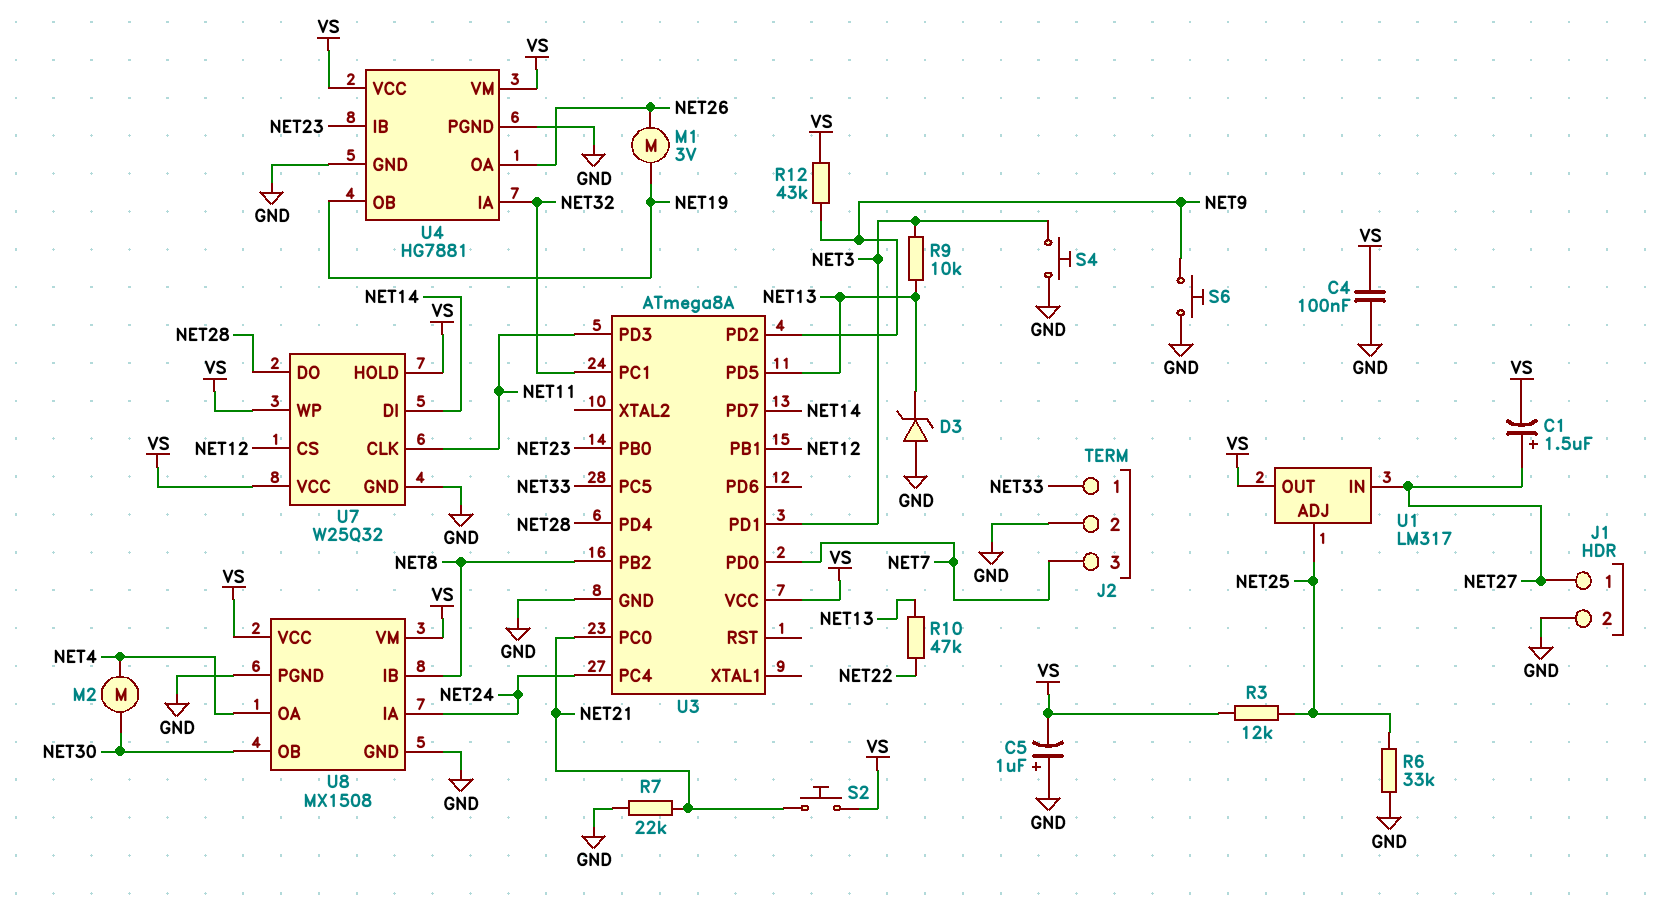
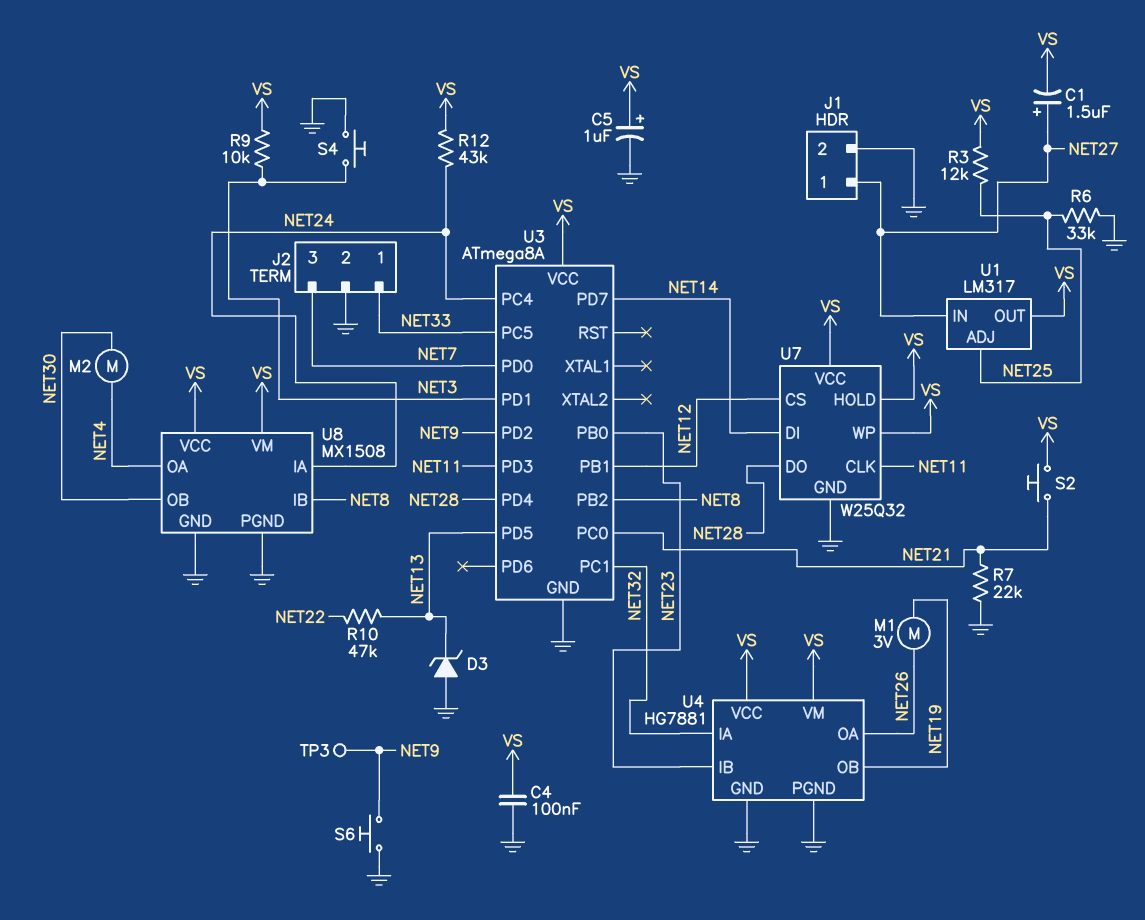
C5: 1uF (plus GND, minus VS) -> 1uF (plus VS, minus GND)
R9: 10k (NET3, NET13) -> 10k (NET3, VS)
R12: 43k (NET9, VS) -> 43k (NET24, VS)
TP3: none -> test point (NET9)

